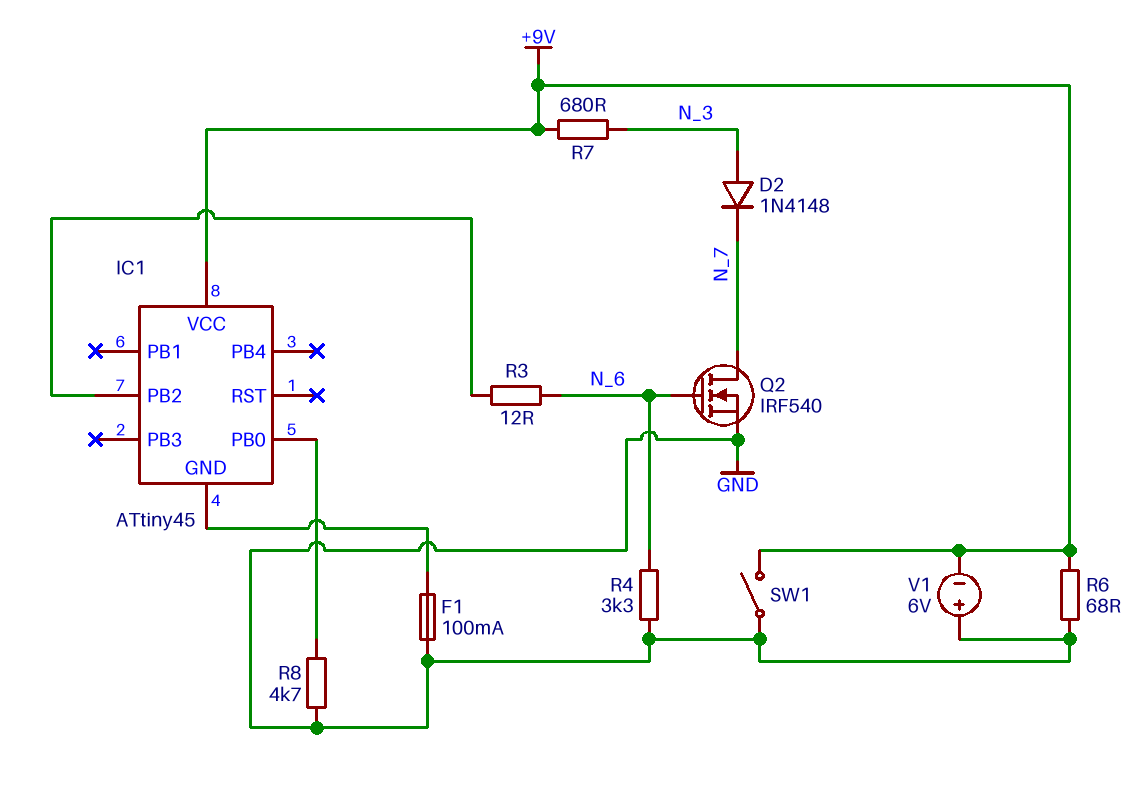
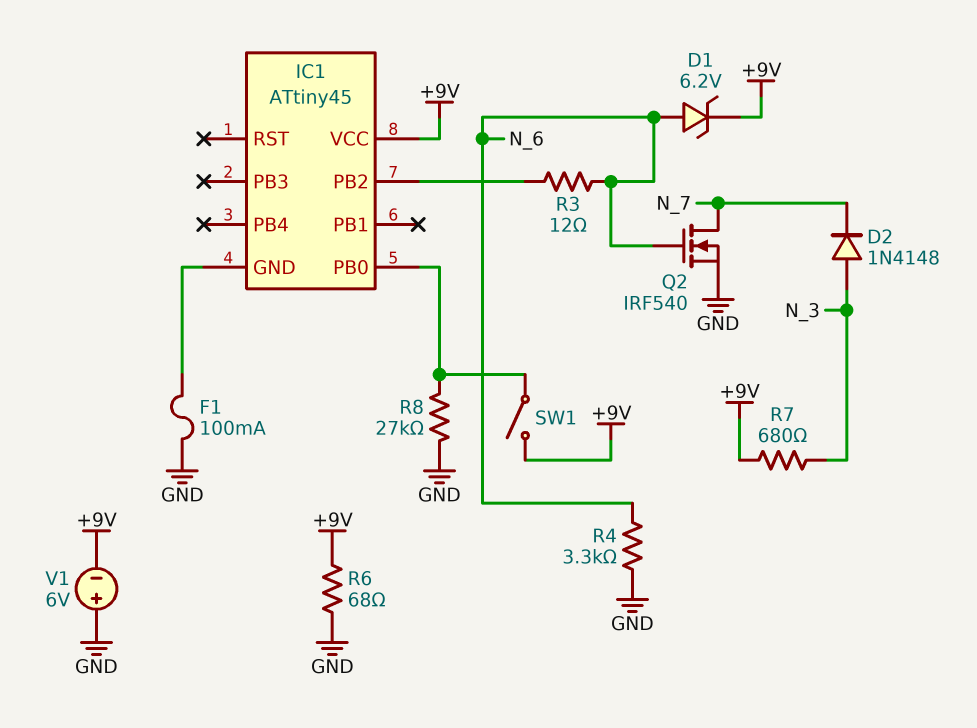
D1: none -> zener 6.2V (A N_6, K +9V)
R8: 4.7k (GND, IC1/PB0) -> 27k (GND, IC1/PB0)
SW1: switch (+9V, GND) -> switch (+9V, IC1/PB0)

